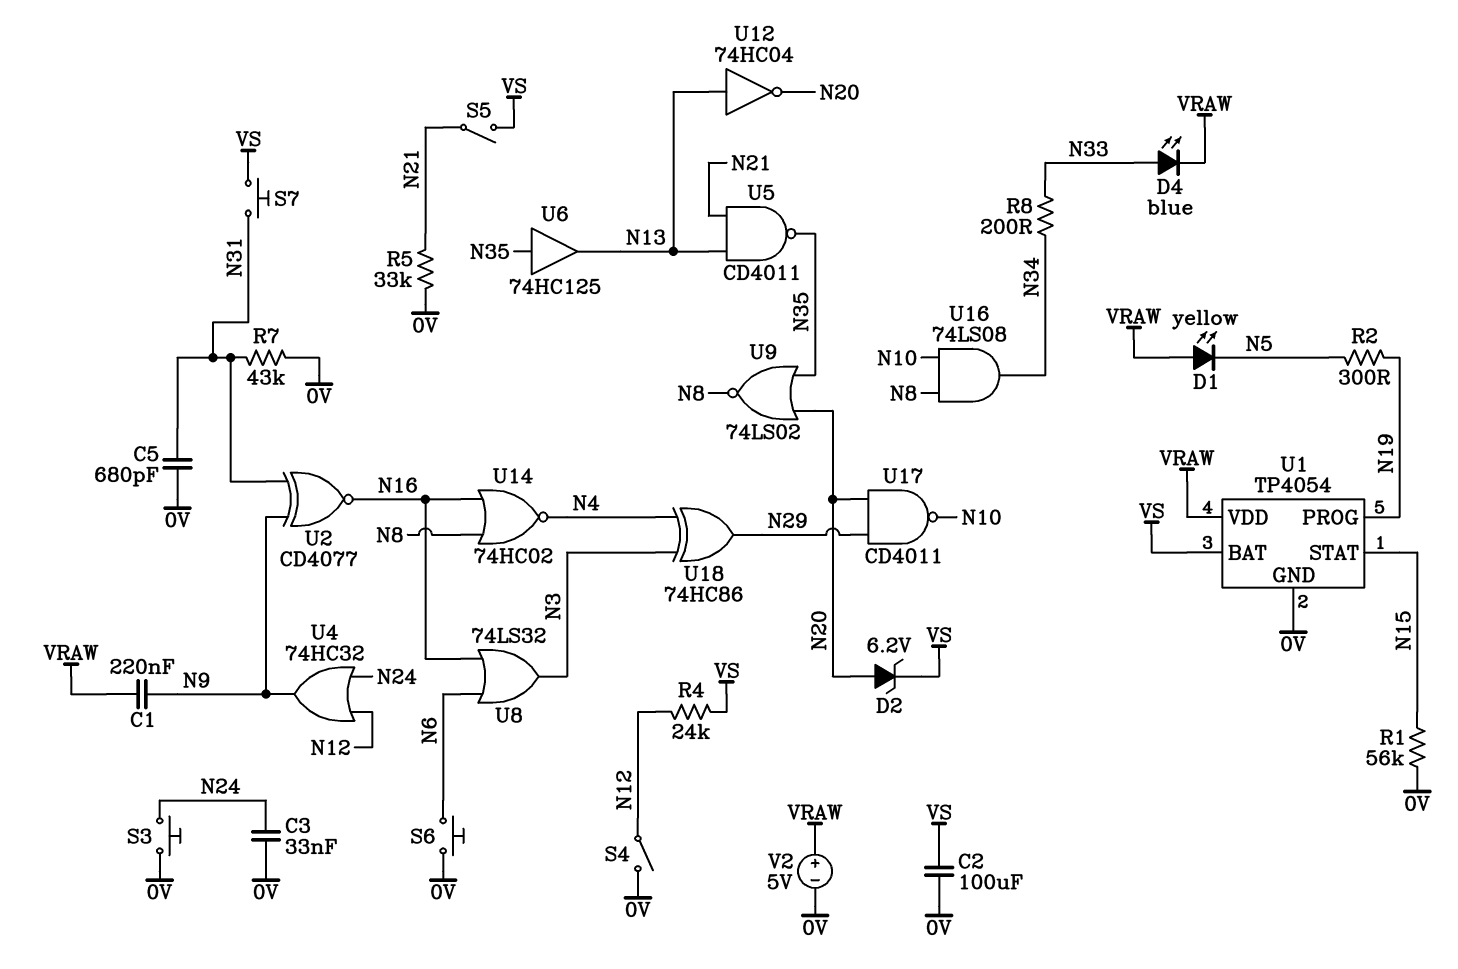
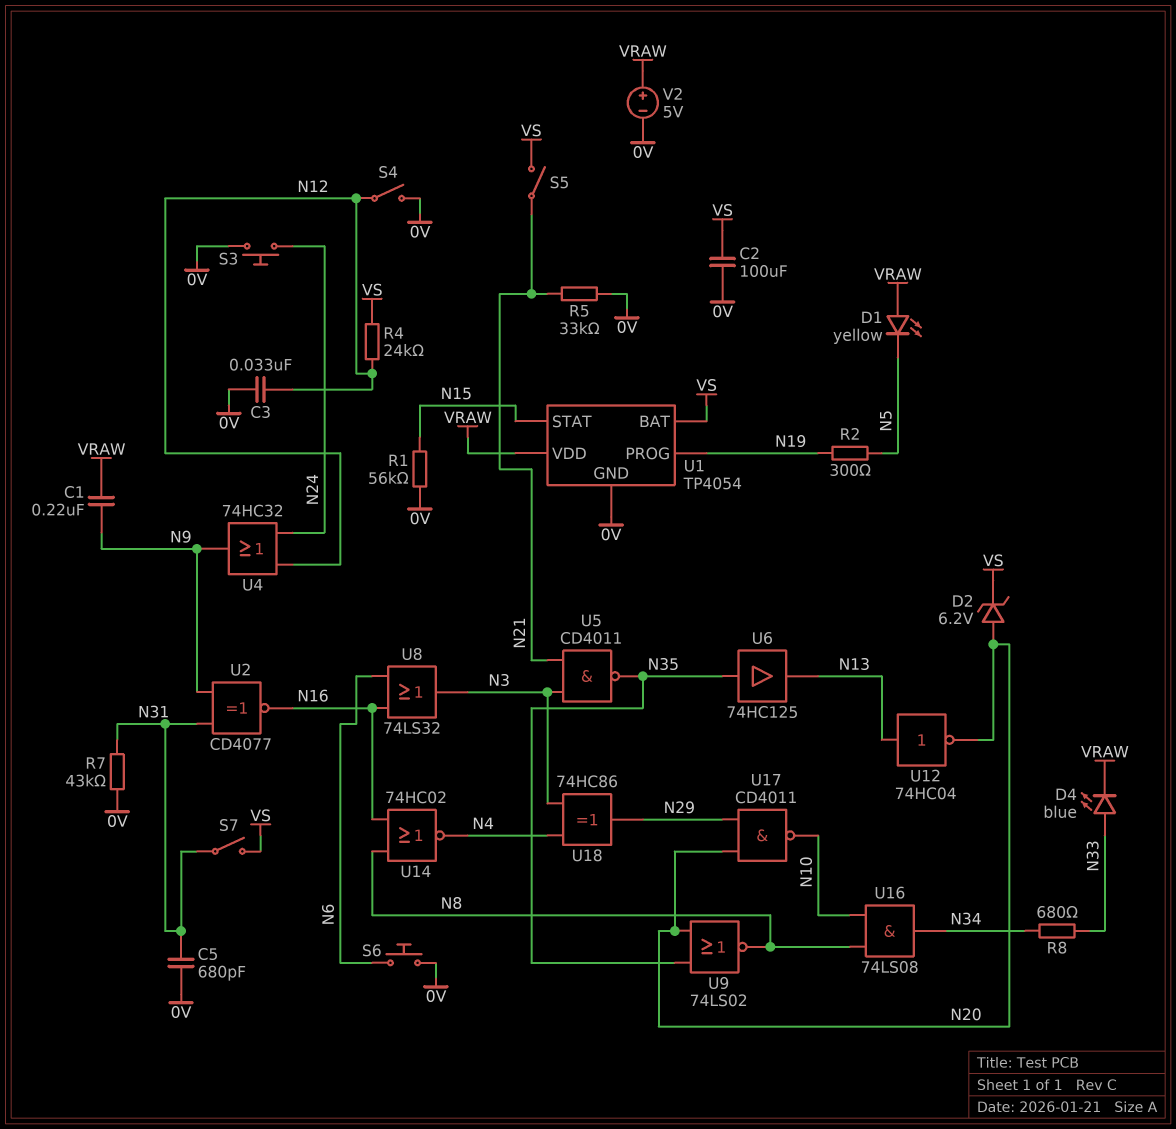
C3: 33nF (0V, N24) -> 33nF (0V, N12)
R8: 200 (N33, N34) -> 680 (N33, N34)
S7: button (N31, VS) -> switch (N31, VS)
U5: NAND CD4011 (in N13, in N21, out N35) -> NAND CD4011 (in N3, in N21, out N35)

